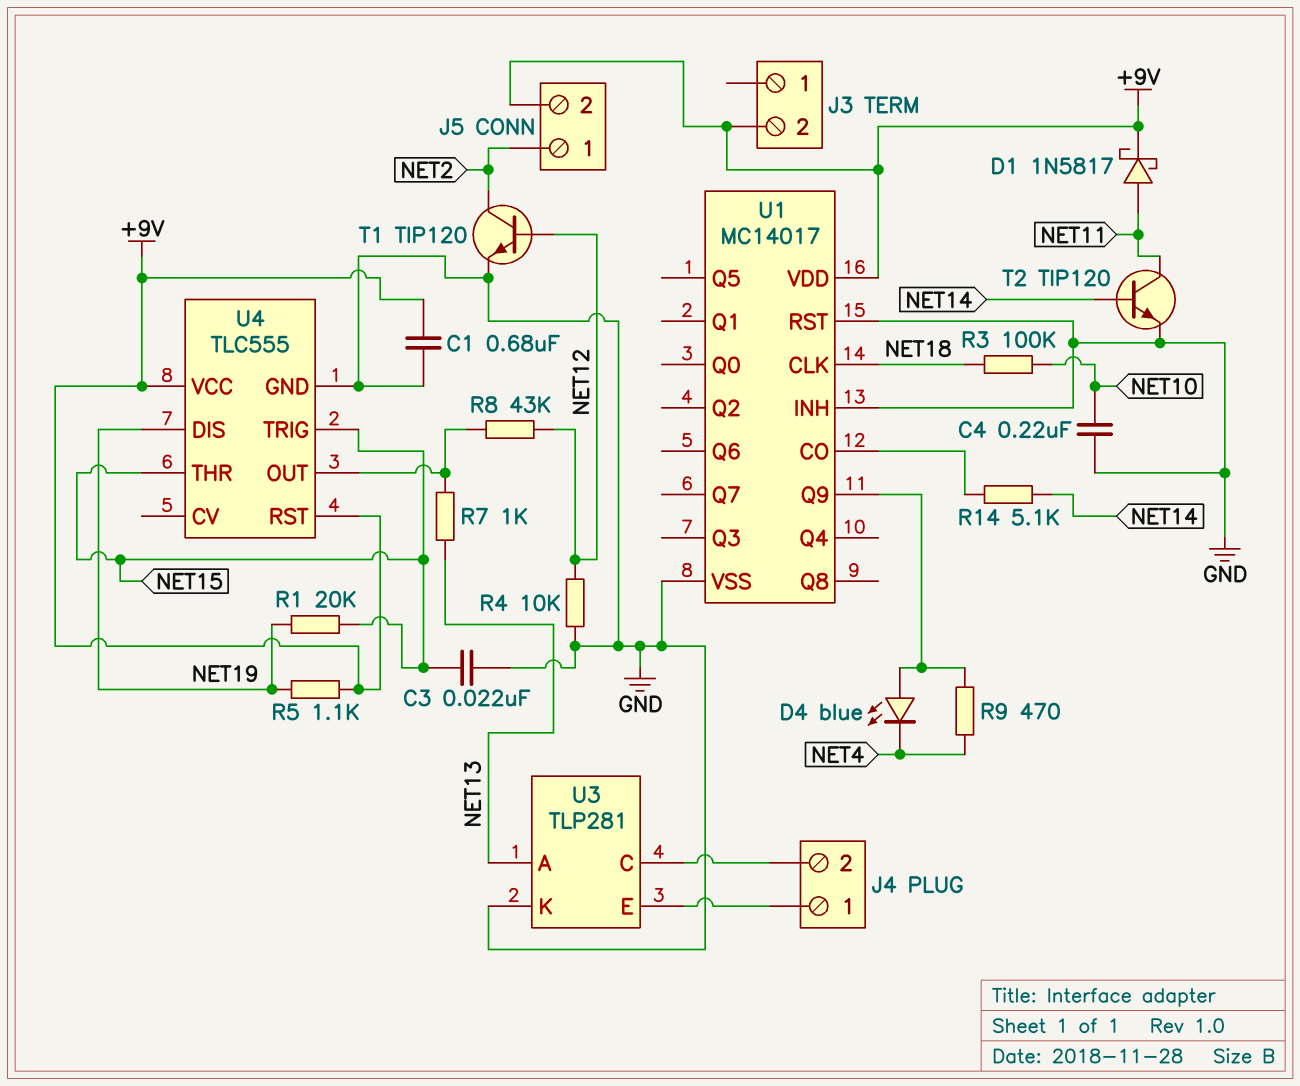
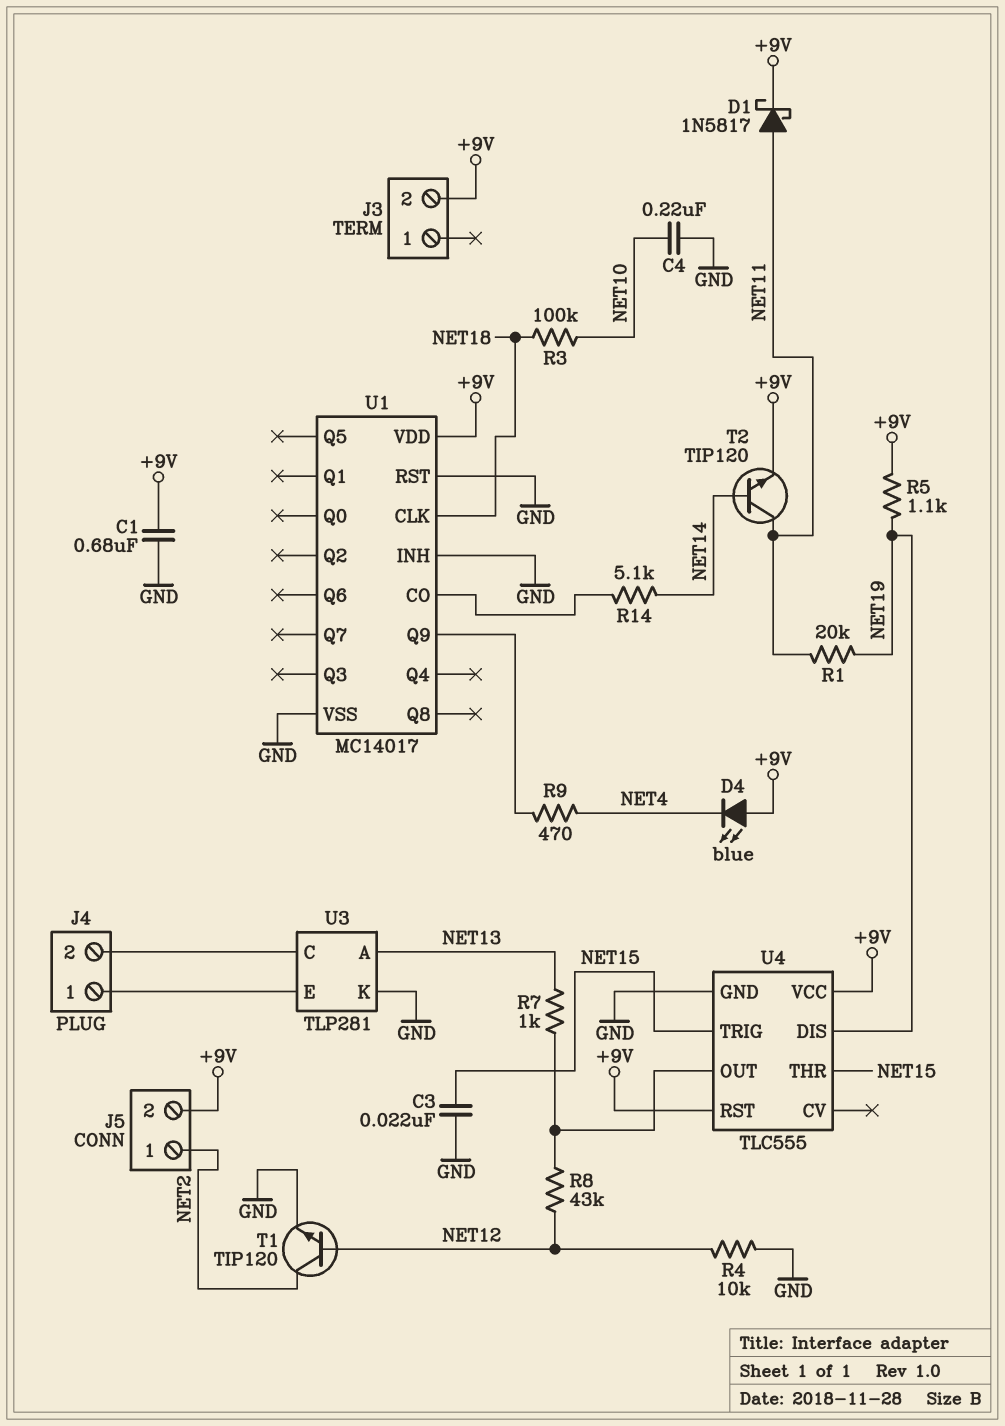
D4: LED blue (A U1/Q9, K NET4) -> LED blue (A +9V, K NET4)
R1: 20k (NET15, NET19) -> 20k (NET11, NET19)
T2: NPN TIP120 (B NET14, C NET11, E GND) -> NPN TIP120 (B NET14, C NET11, E +9V)

